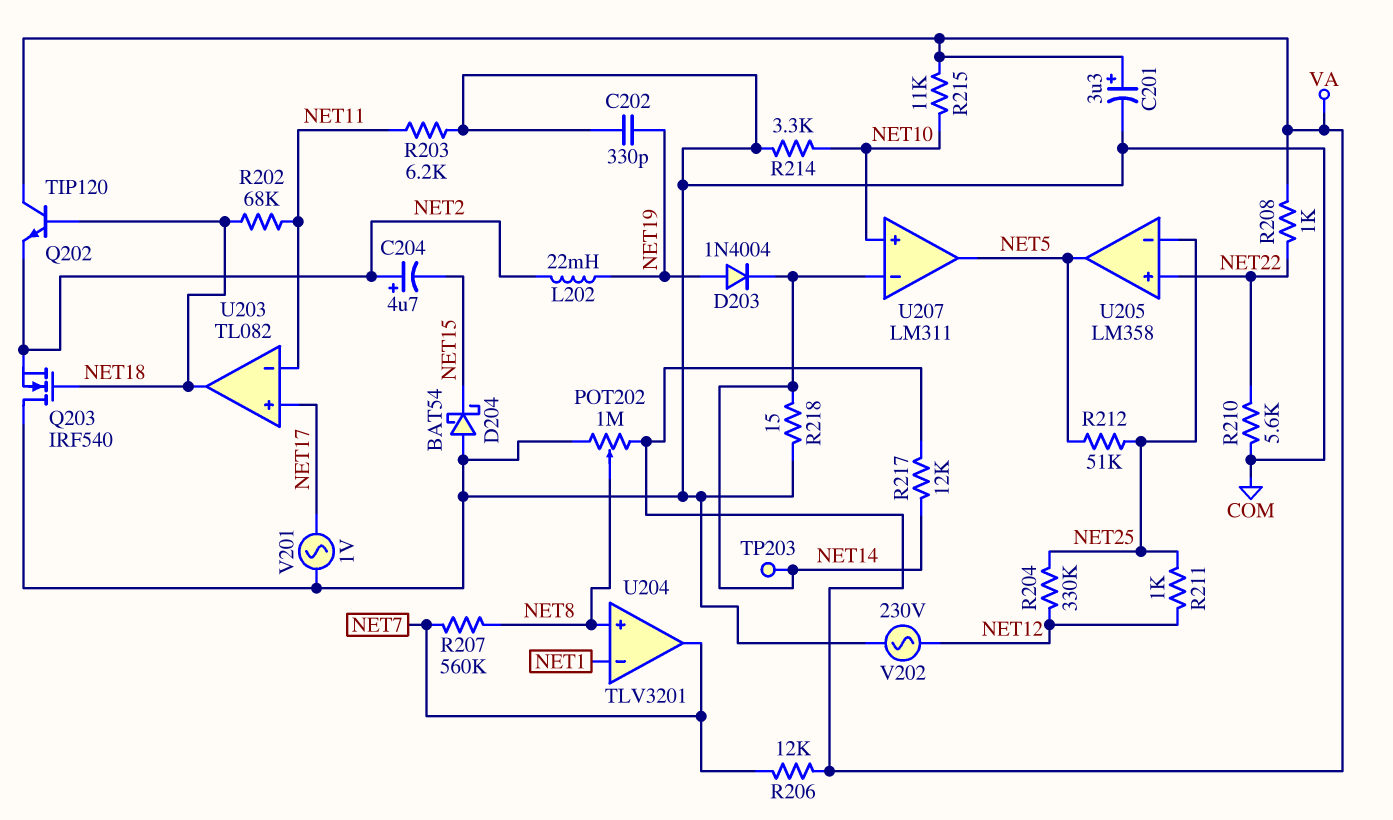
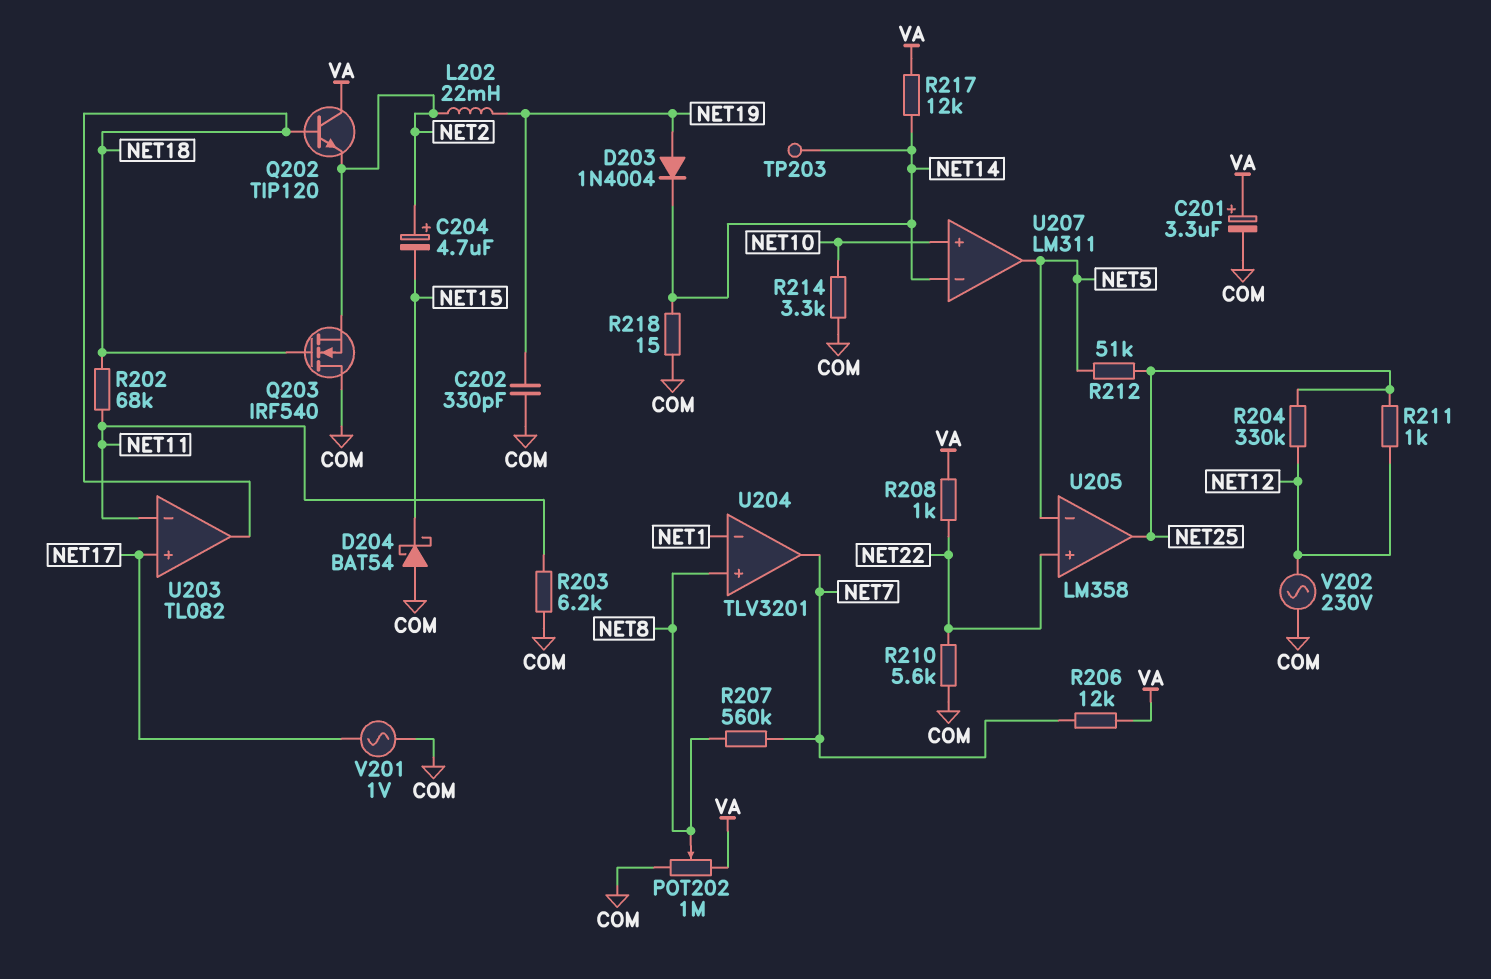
R215: 11k (NET10, VA) -> none
U205 pin in-: NET25 -> NET5
U205 pin out: NET5 -> NET25

